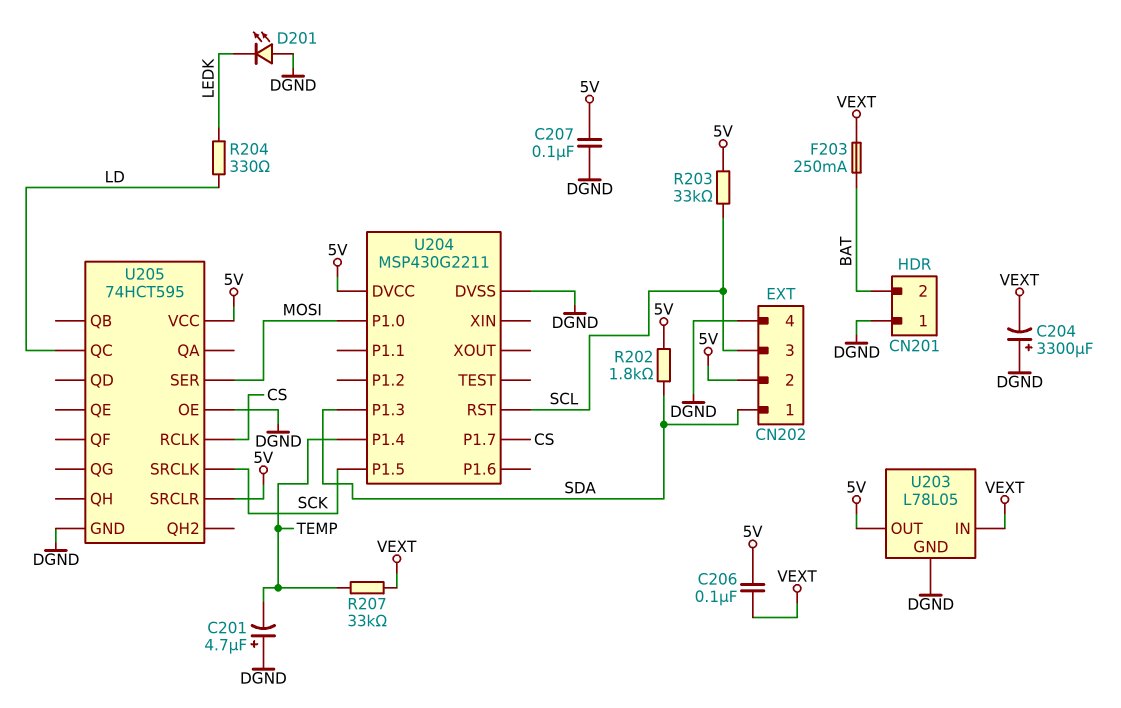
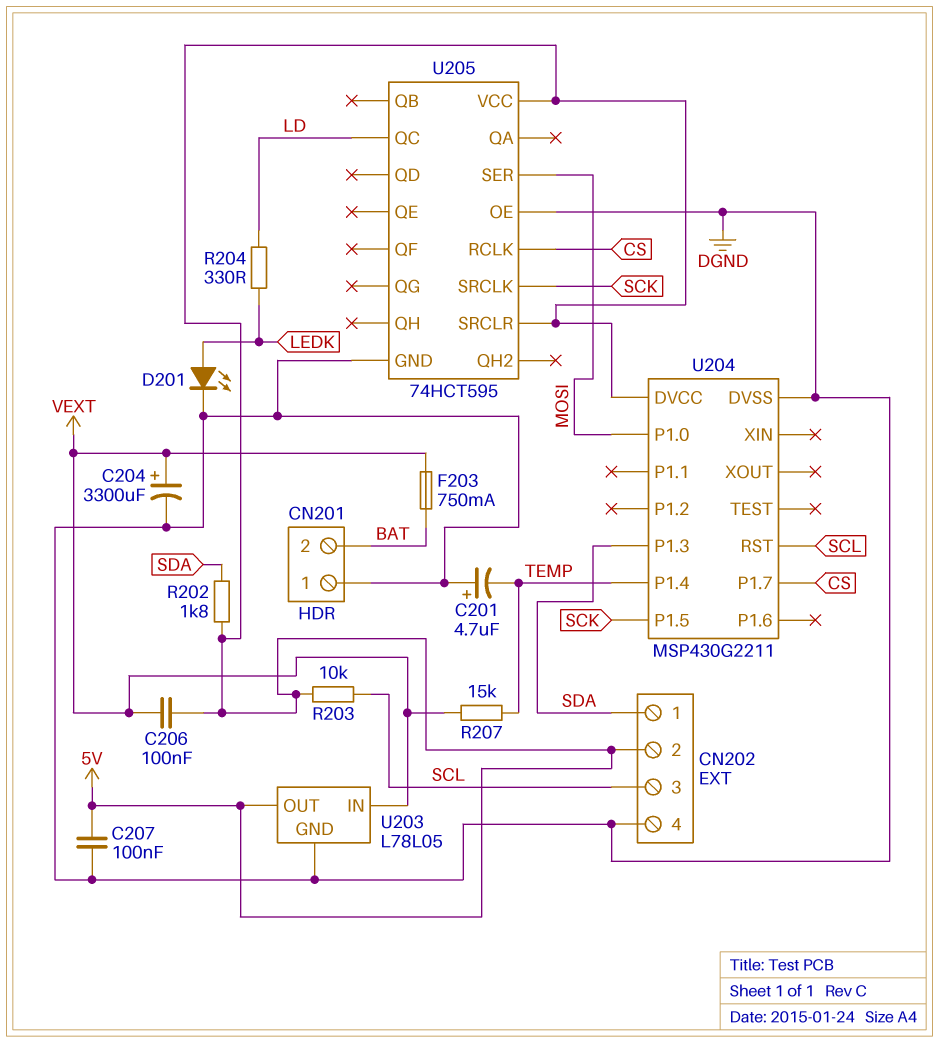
C204: 3300uF (plus DGND, minus VEXT) -> 3300uF (plus VEXT, minus DGND)
D201: LED (A DGND, K LEDK) -> LED (A LEDK, K DGND)
F203: 250mA (BAT, VEXT) -> 750mA (BAT, VEXT)
R203: 33k (5V, SCL) -> 10k (5V, SCL)
R207: 33k (TEMP, VEXT) -> 15k (TEMP, VEXT)

